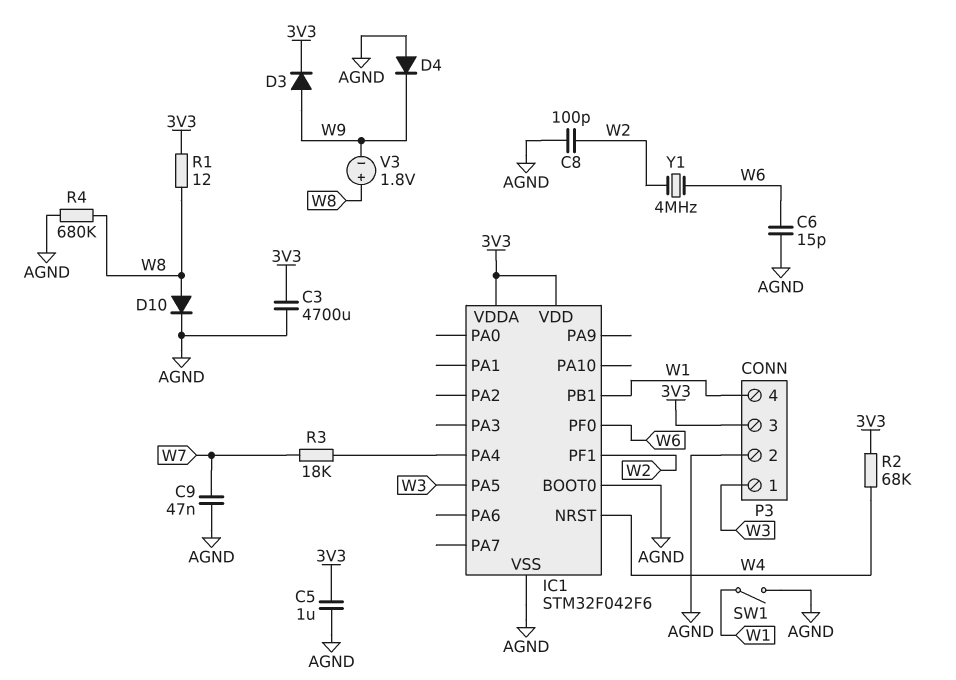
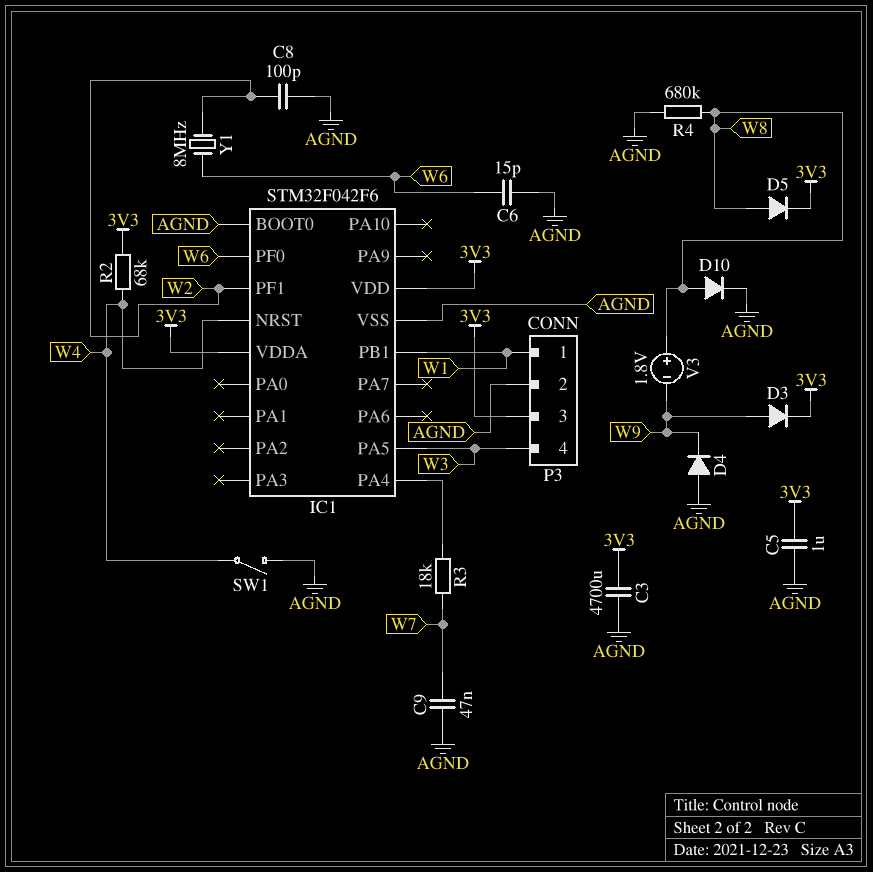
D5: none -> diode (A W8, K 3V3)
P3 pin 1: W3 -> W1
P3 pin 4: W1 -> W3
R1: 12 (3V3, W8) -> none
SW1: switch (AGND, W1) -> switch (AGND, W4)
Y1: 4MHz (W2, W6) -> 8MHz (W2, W6)

